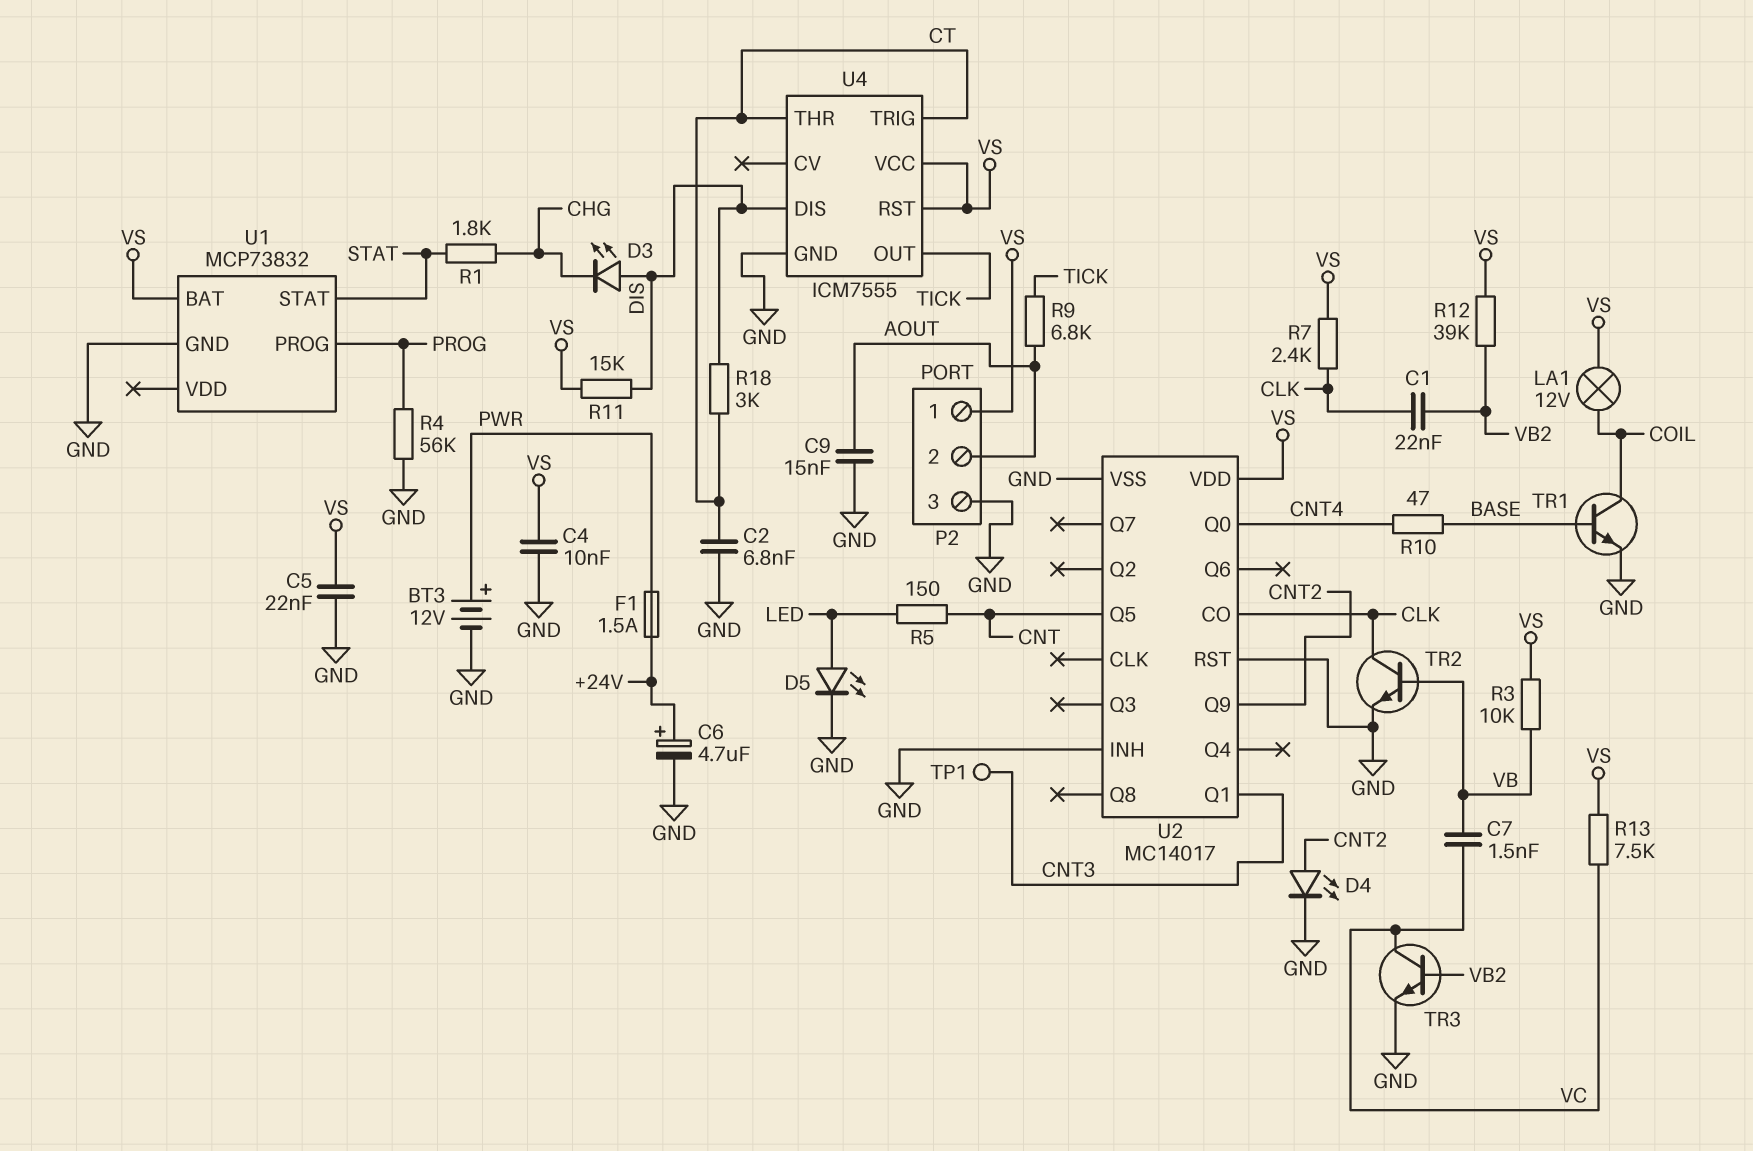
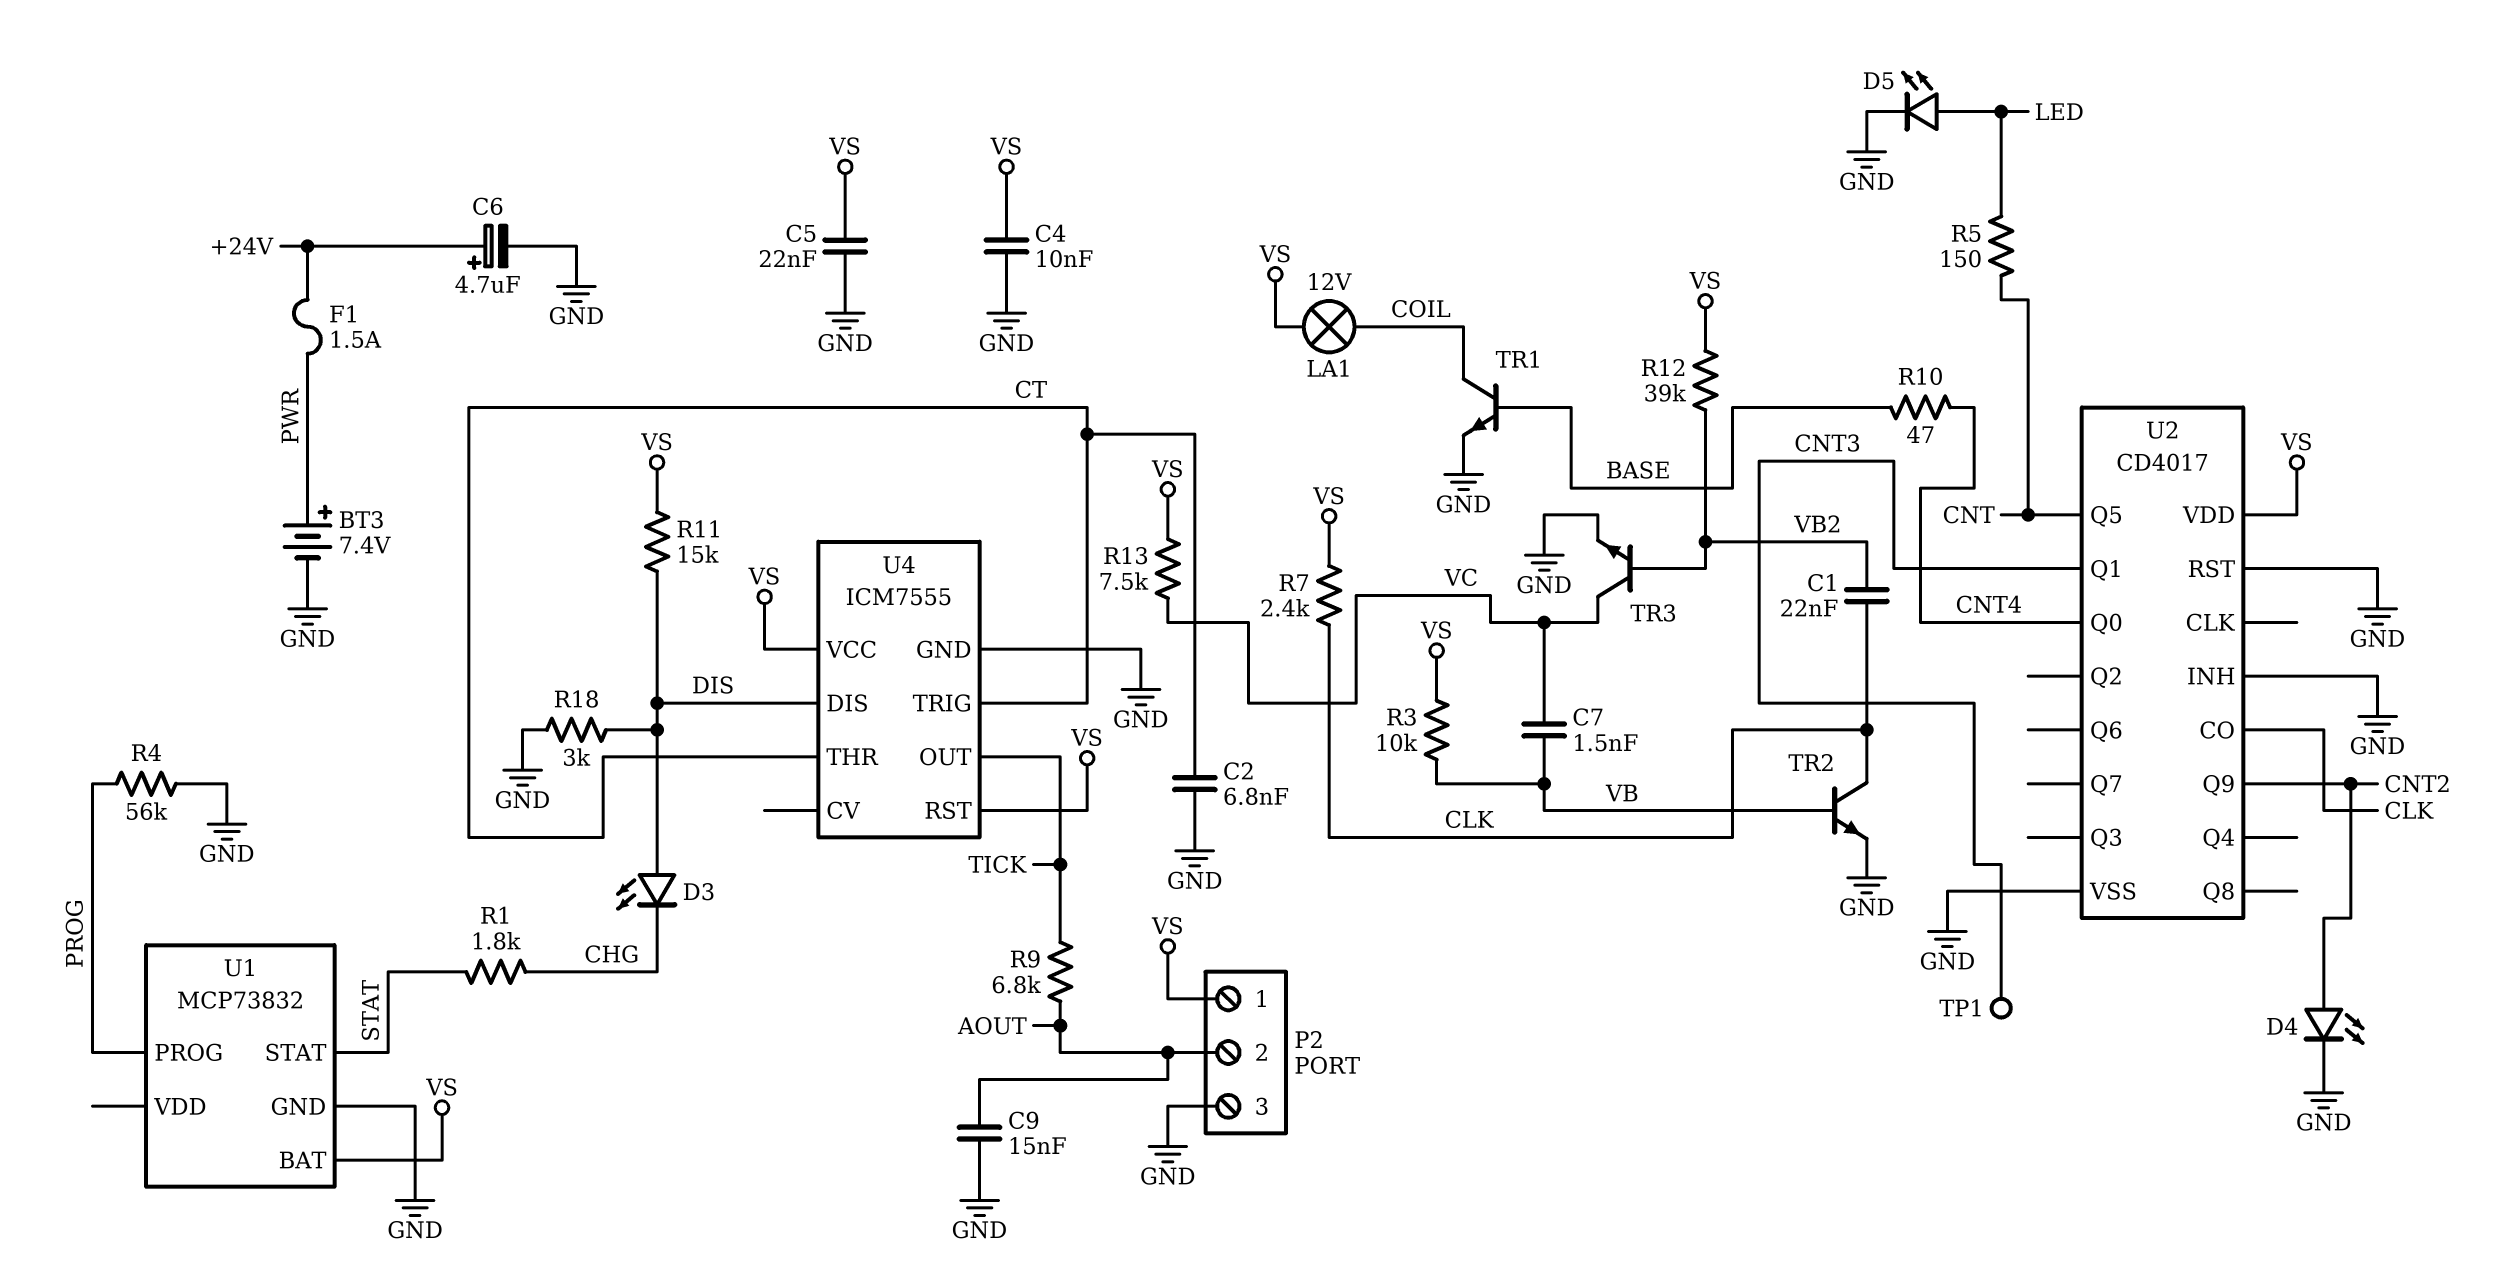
BT3: 12V (plus PWR, minus GND) -> 7.4V (plus PWR, minus GND)
R18: 3k (CT, DIS) -> 3k (DIS, GND)
U2: MC14017 -> CD4017

